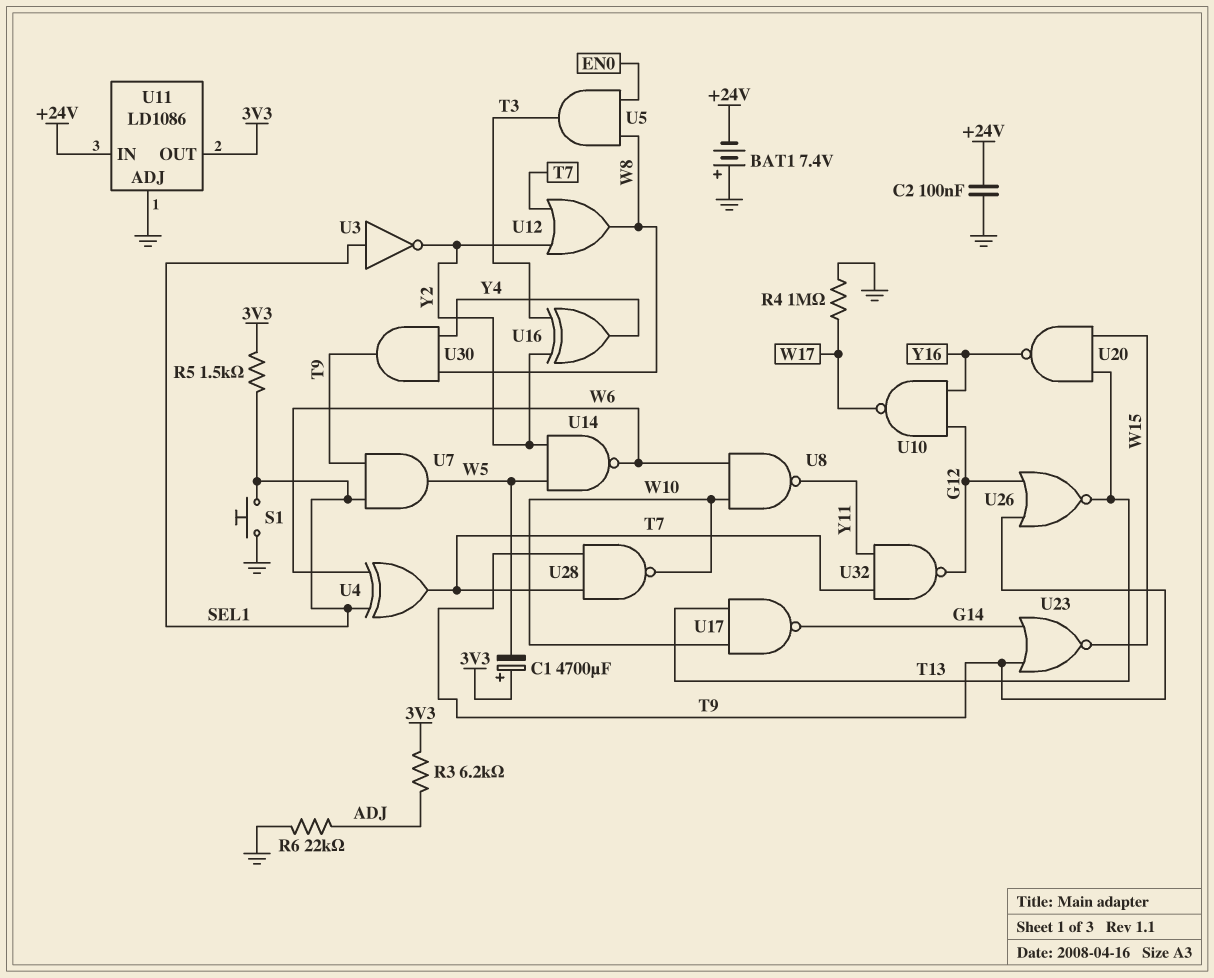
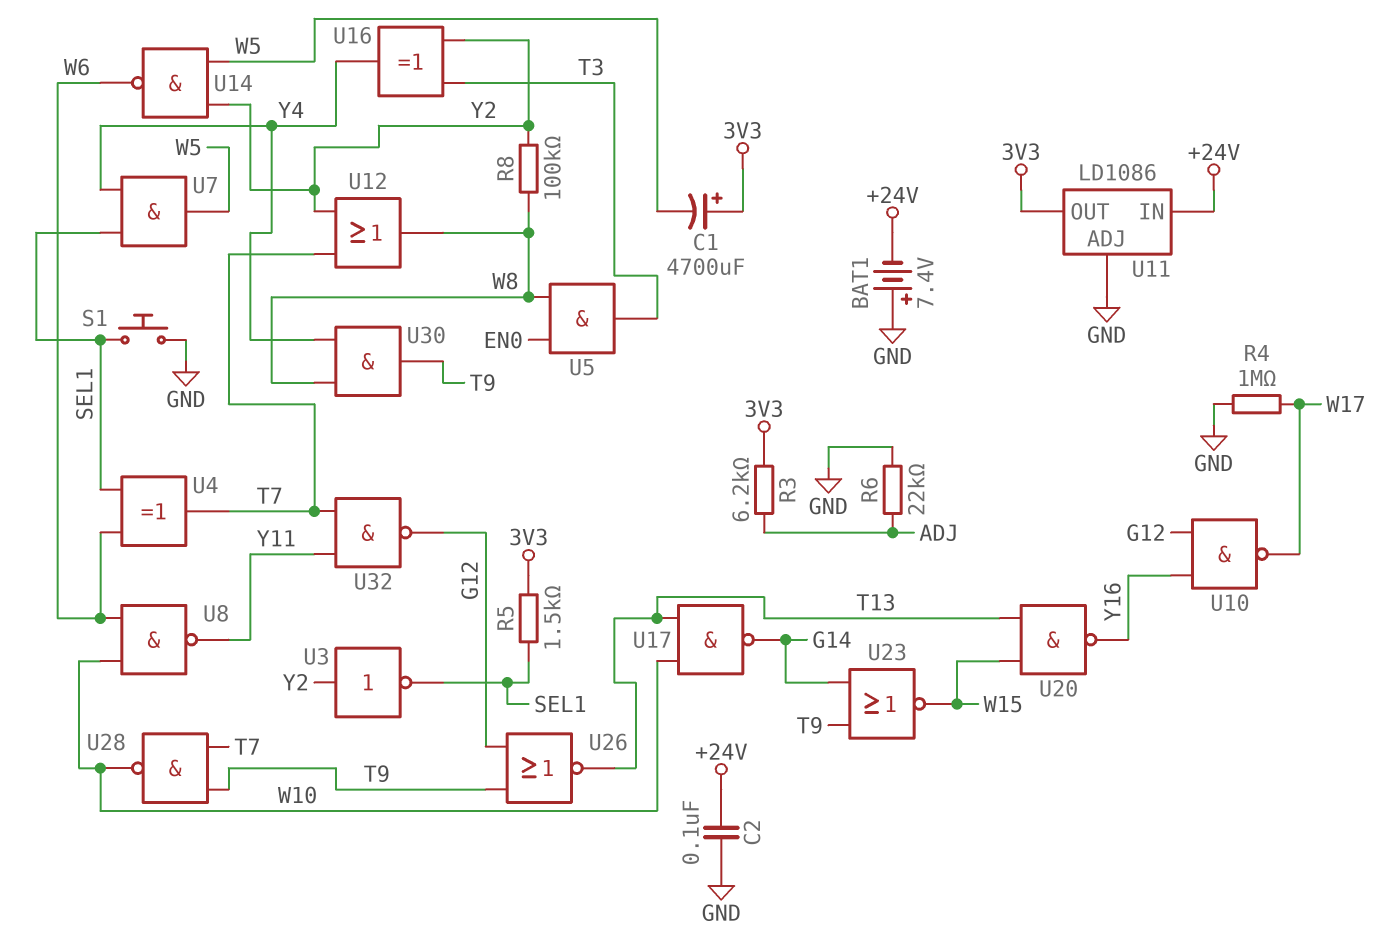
R8: none -> 100k (W8, Y2)
U3: NOT (in SEL1, out Y2) -> NOT (in Y2, out SEL1)
U7: AND (in SEL1, in T9, out W5) -> AND (in SEL1, in Y4, out W5)

